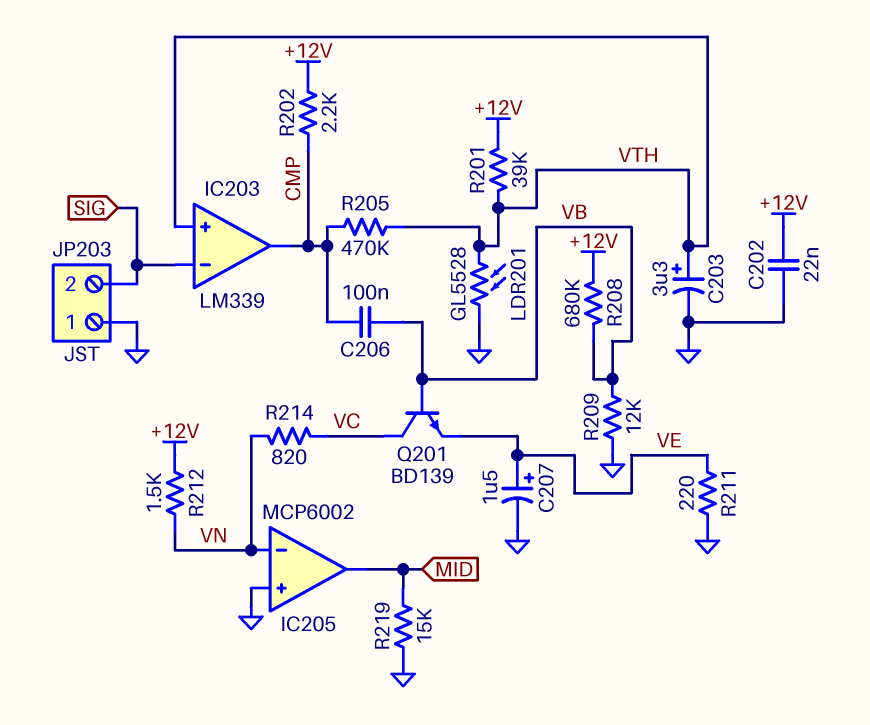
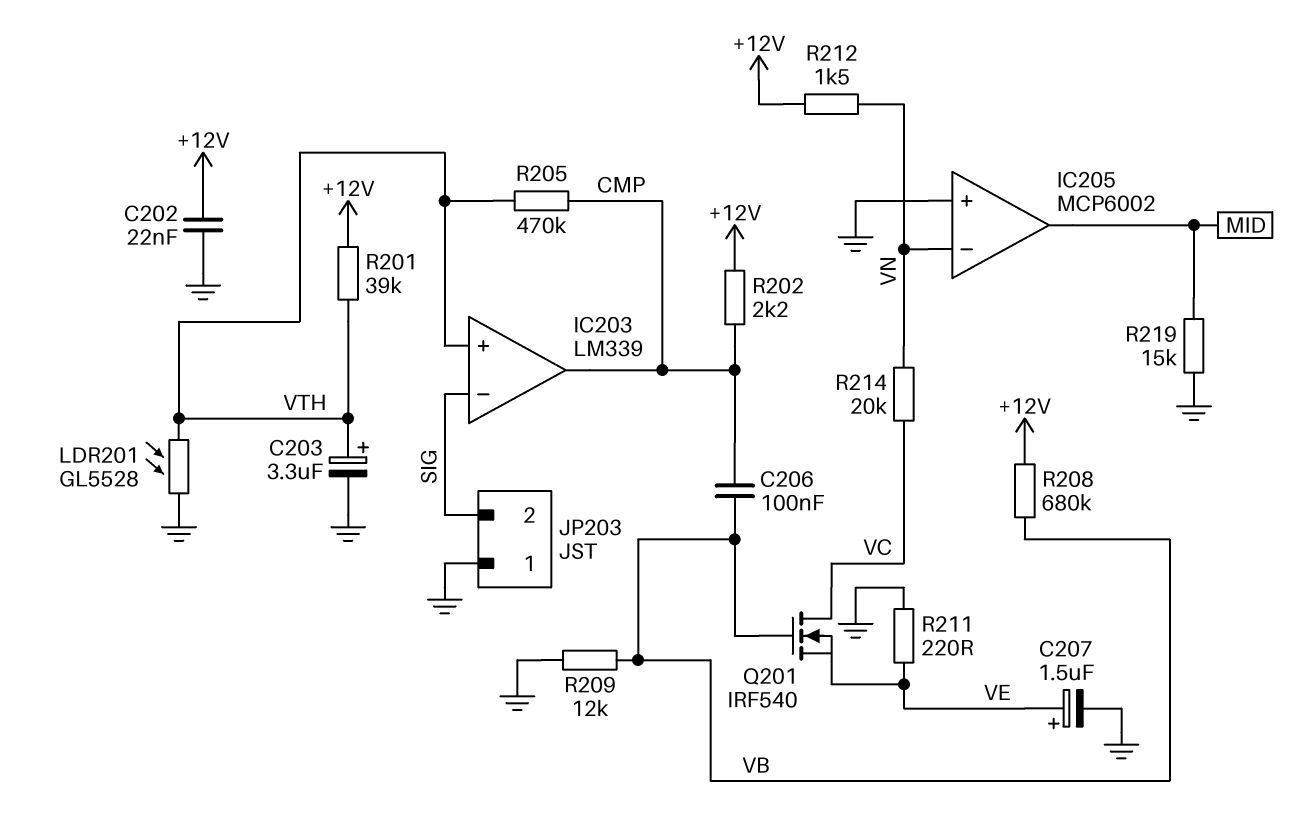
Q201: NPN BD139 (B VB, C VC, E VE) -> NMOS IRF540 (G VB, D VC, S VE)
R214: 820 (VC, VN) -> 20k (VC, VN)

